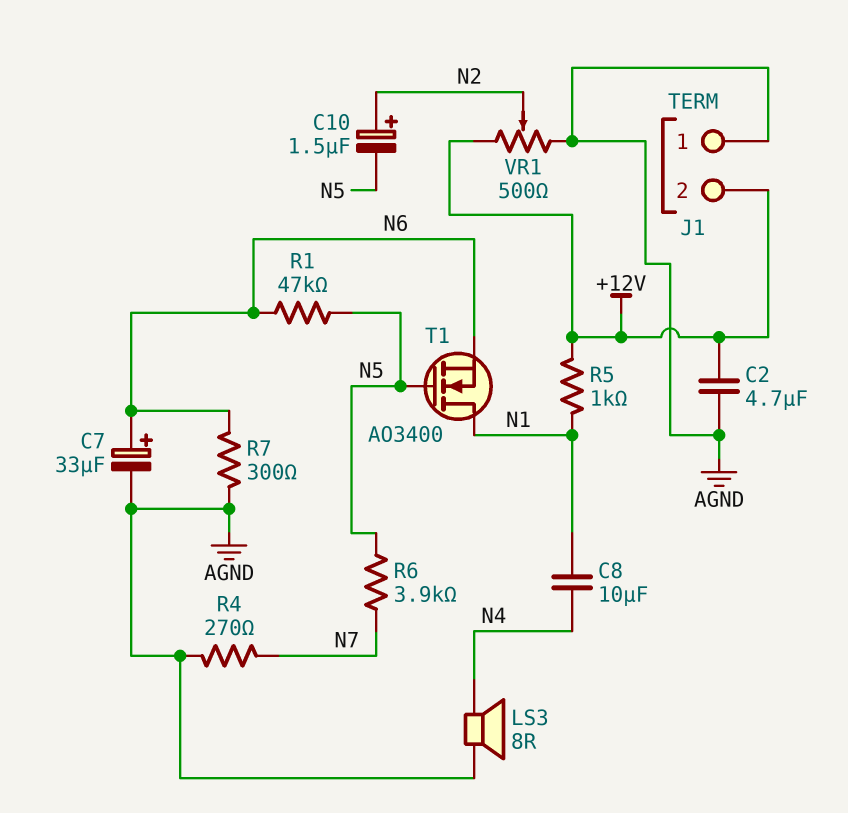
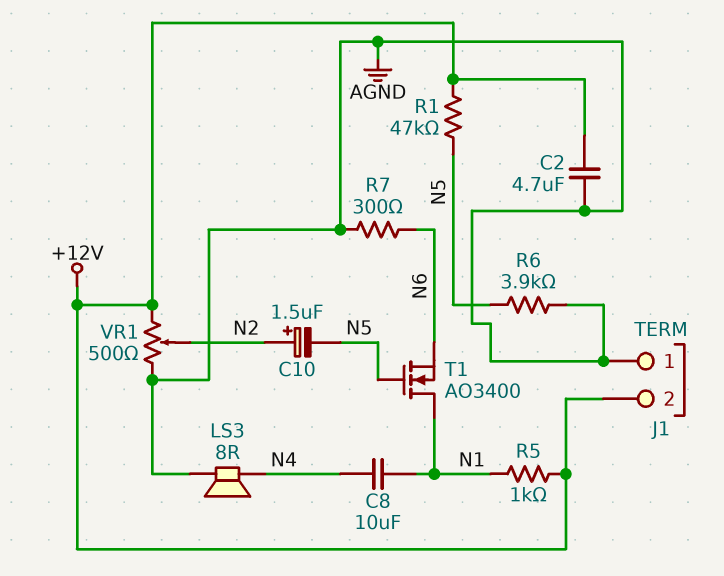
C7: 33uF (plus N6, minus AGND) -> none
R1: 47k (N5, N6) -> 47k (+12V, N5)
R4: 270 (AGND, N7) -> none
R6: 3.9k (N5, N7) -> 3.9k (AGND, N5)

